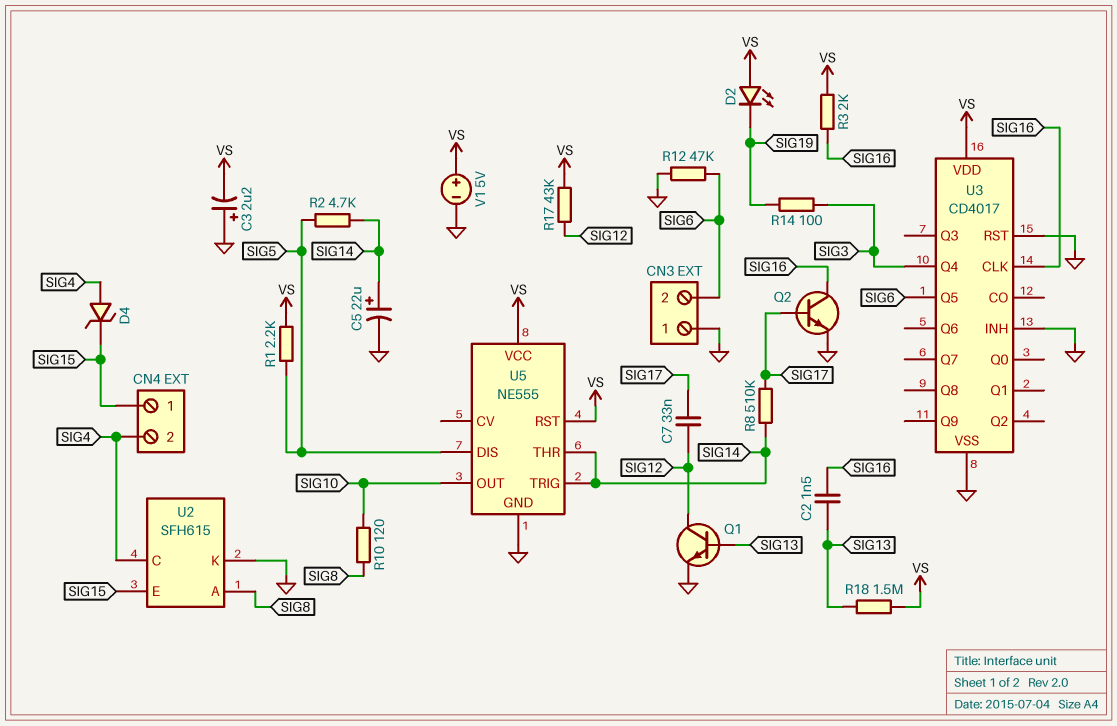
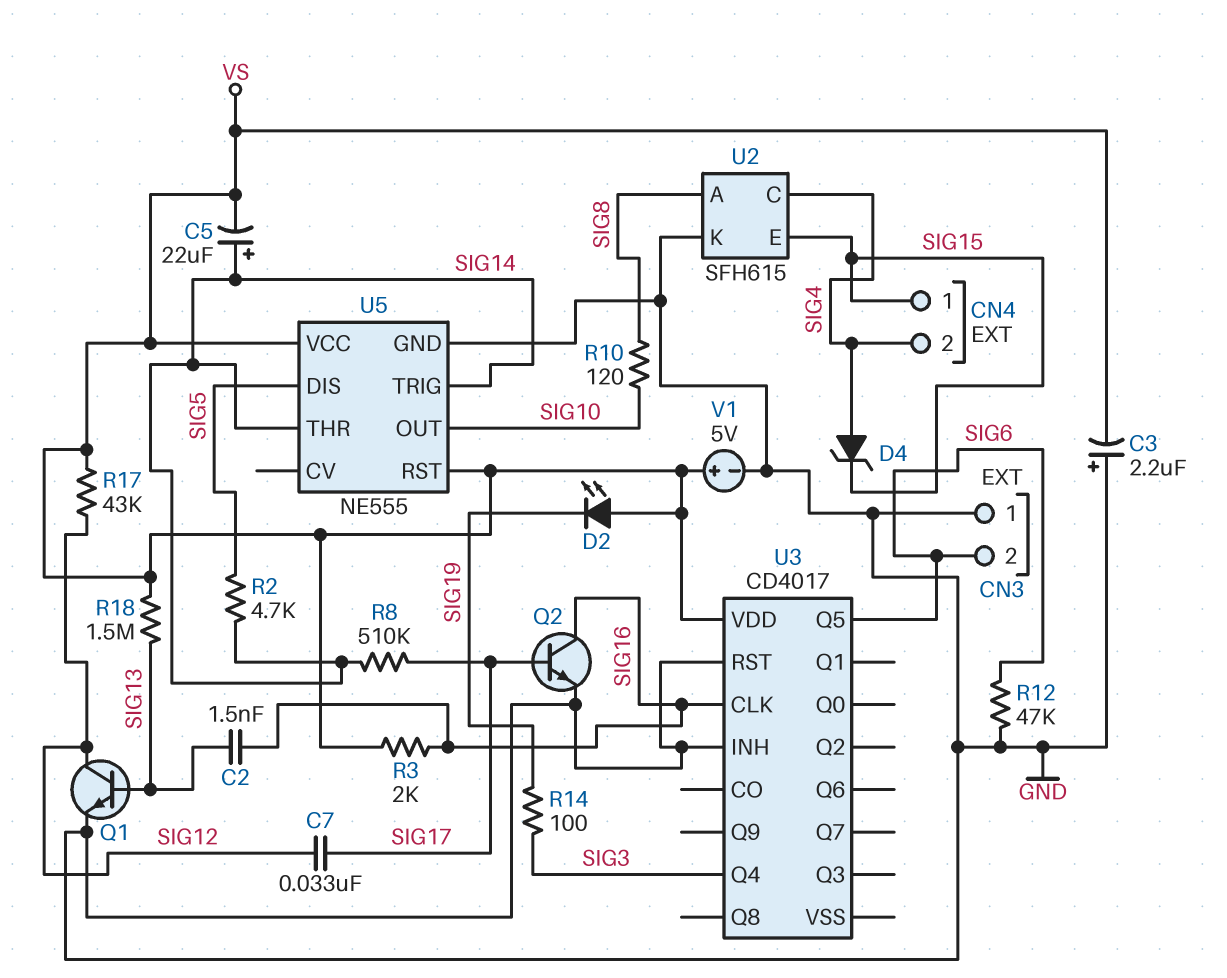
C5: 22uF (plus SIG14, minus GND) -> 22uF (plus SIG14, minus VS)
R1: 2.2k (SIG5, VS) -> none
U3 pin VSS: GND -> none

